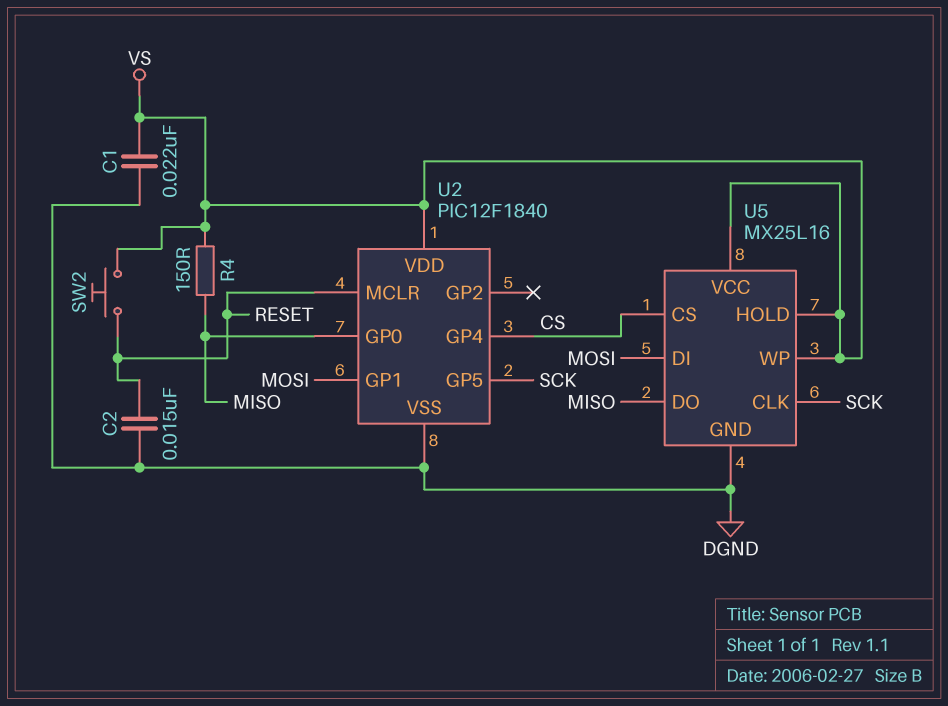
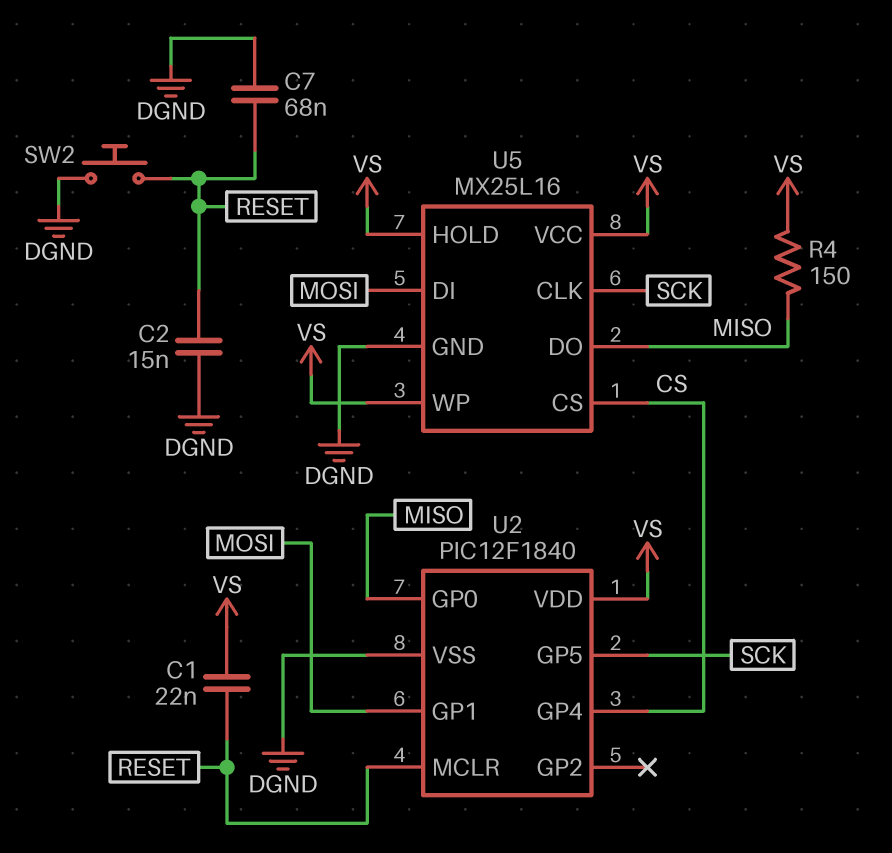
C1: 22nF (DGND, VS) -> 22nF (RESET, VS)
C7: none -> 68nF (DGND, RESET)
SW2: button (RESET, VS) -> button (DGND, RESET)

